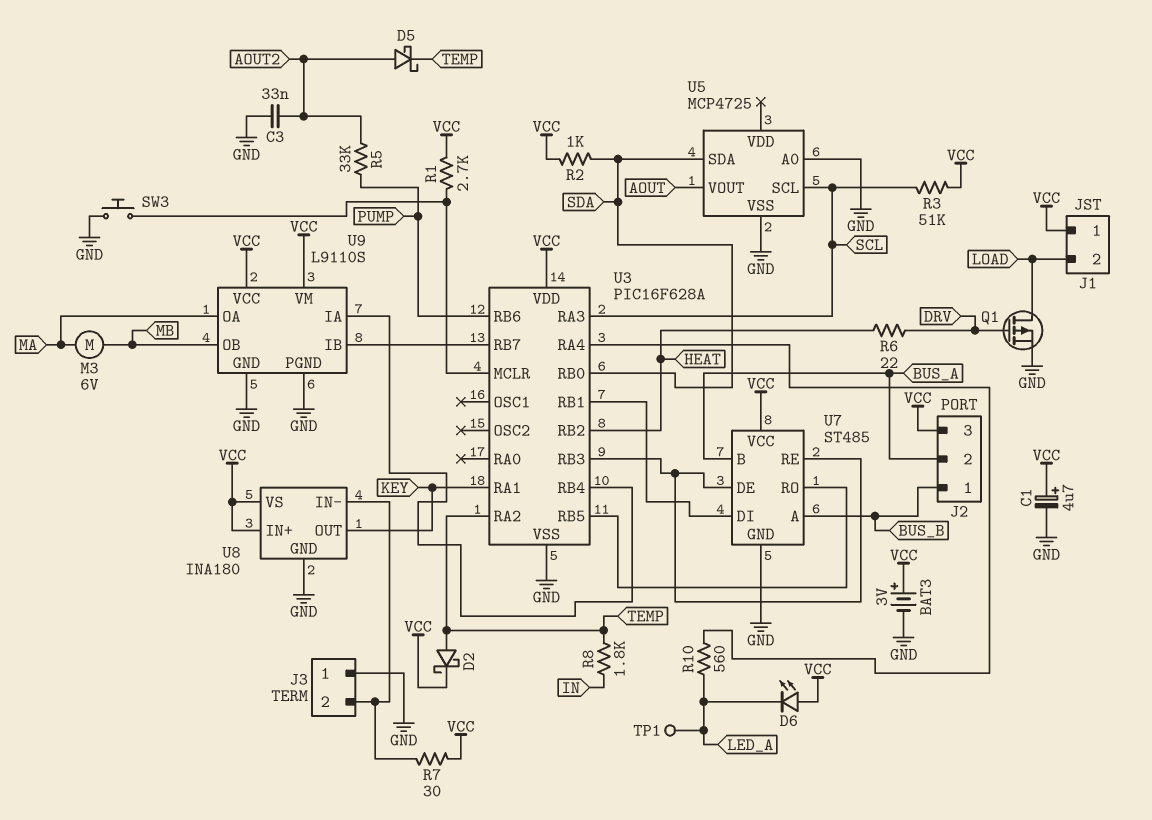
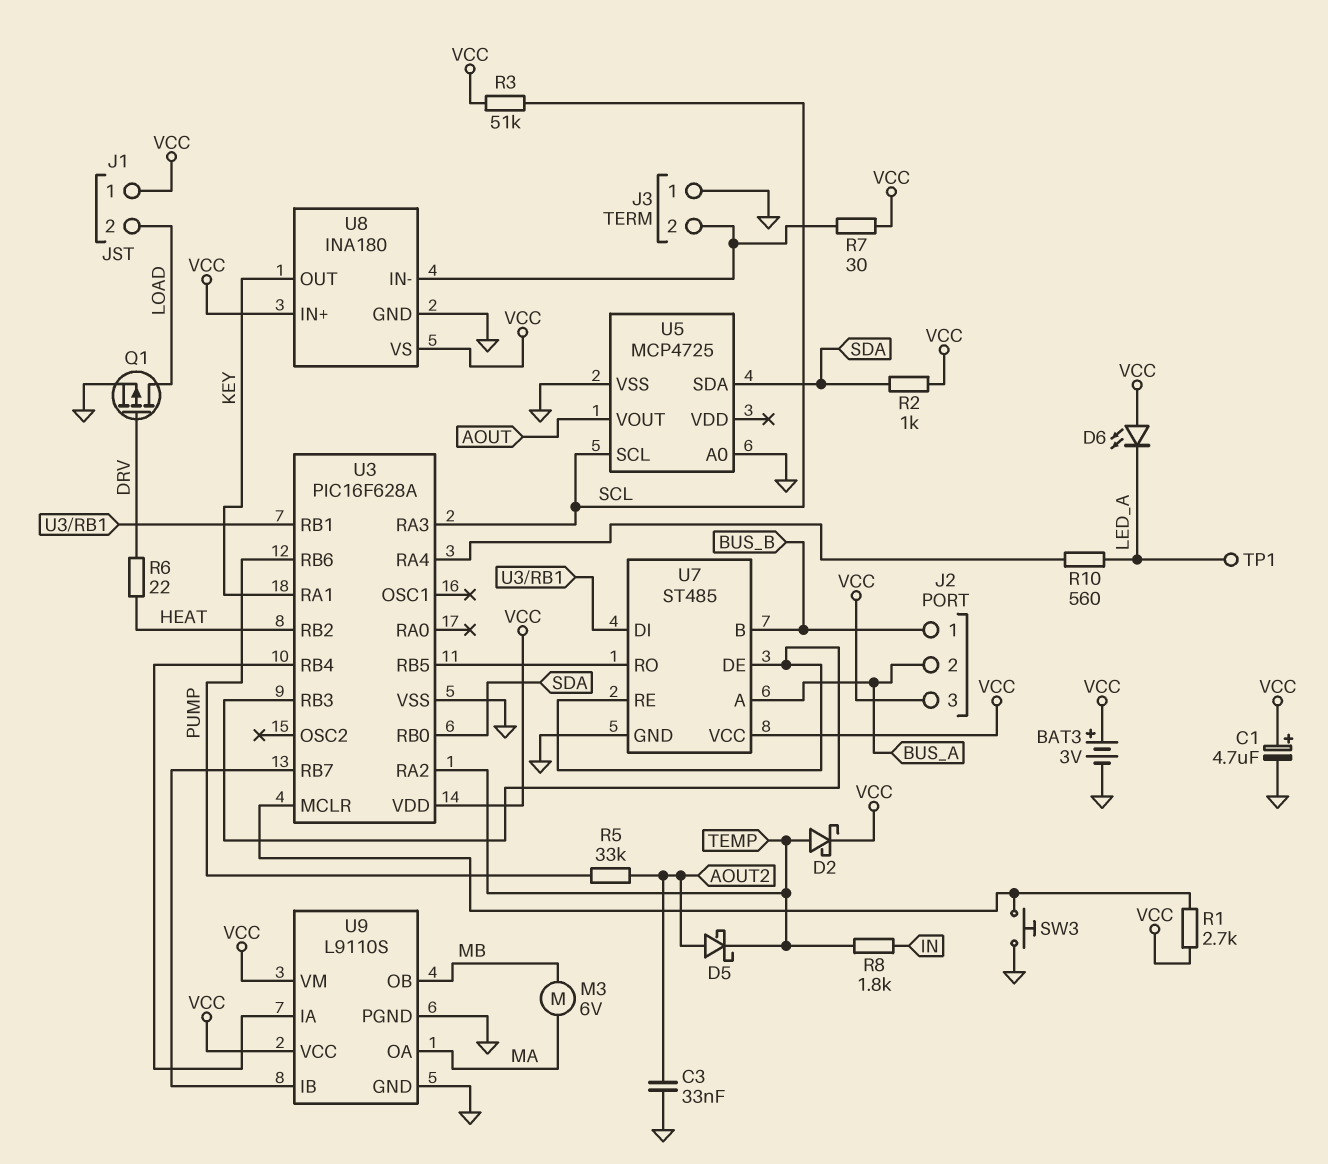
U7 pin A: BUS_B -> BUS_A
U7 pin B: BUS_A -> BUS_B

